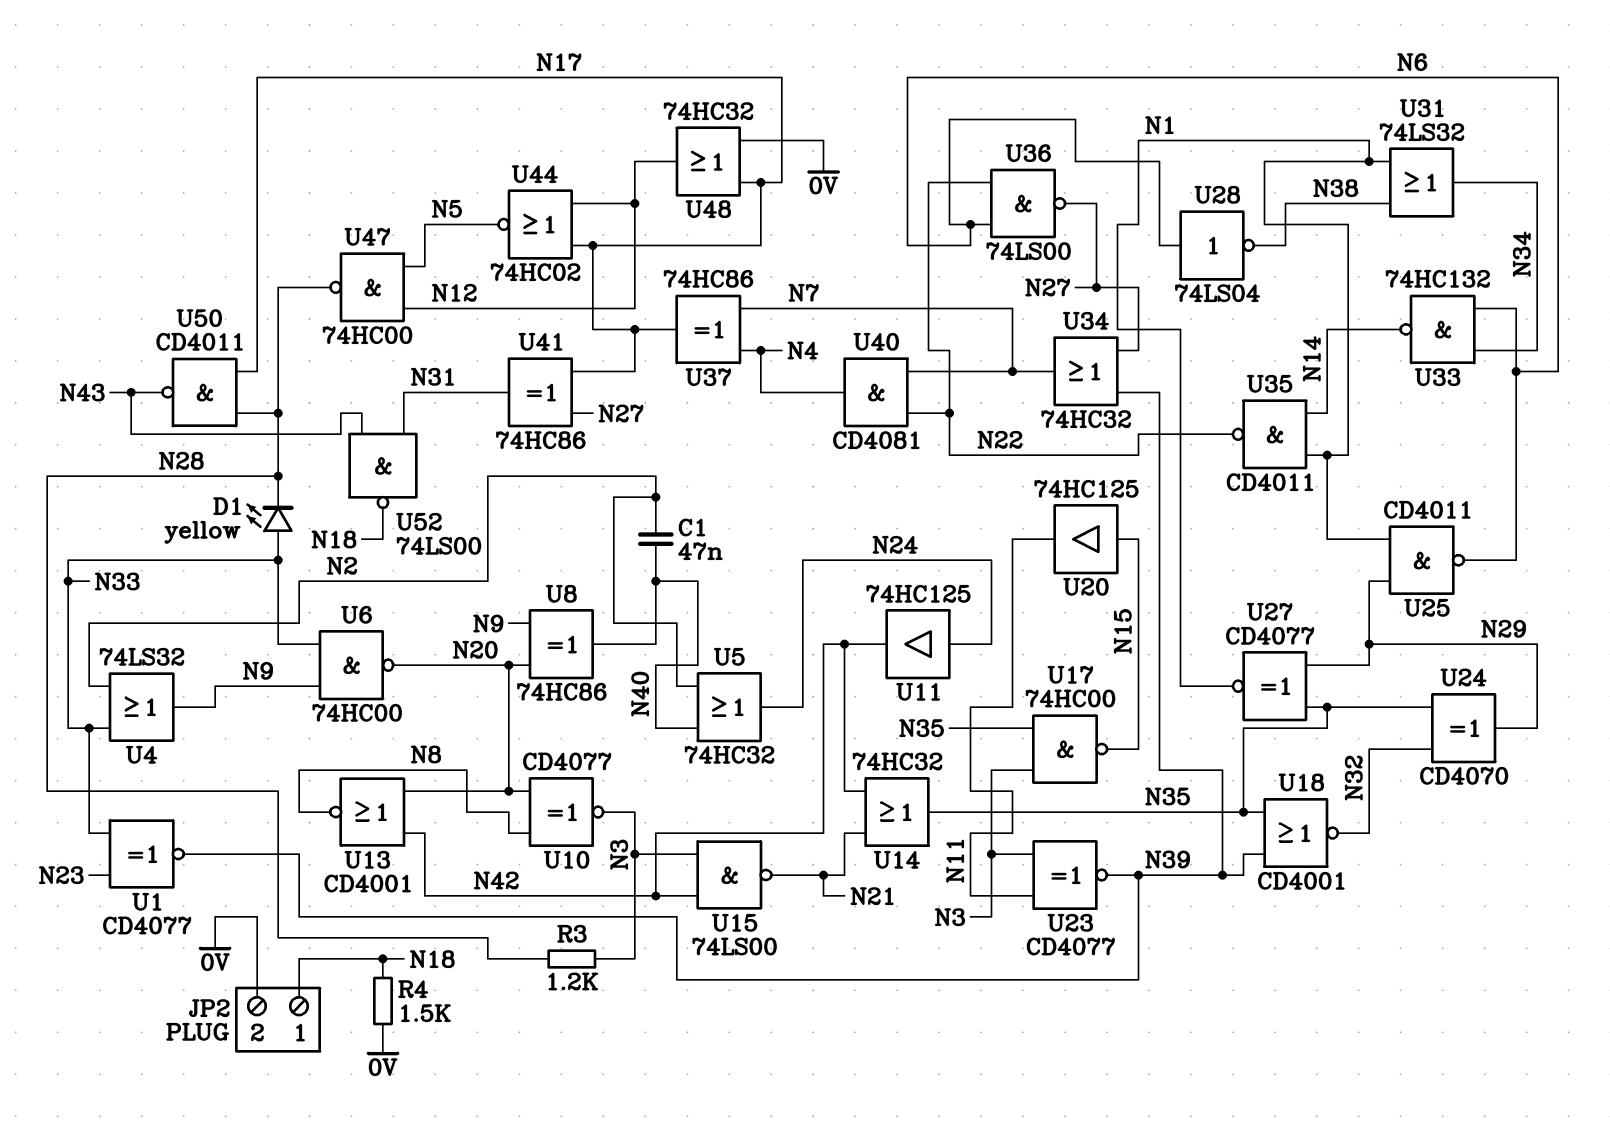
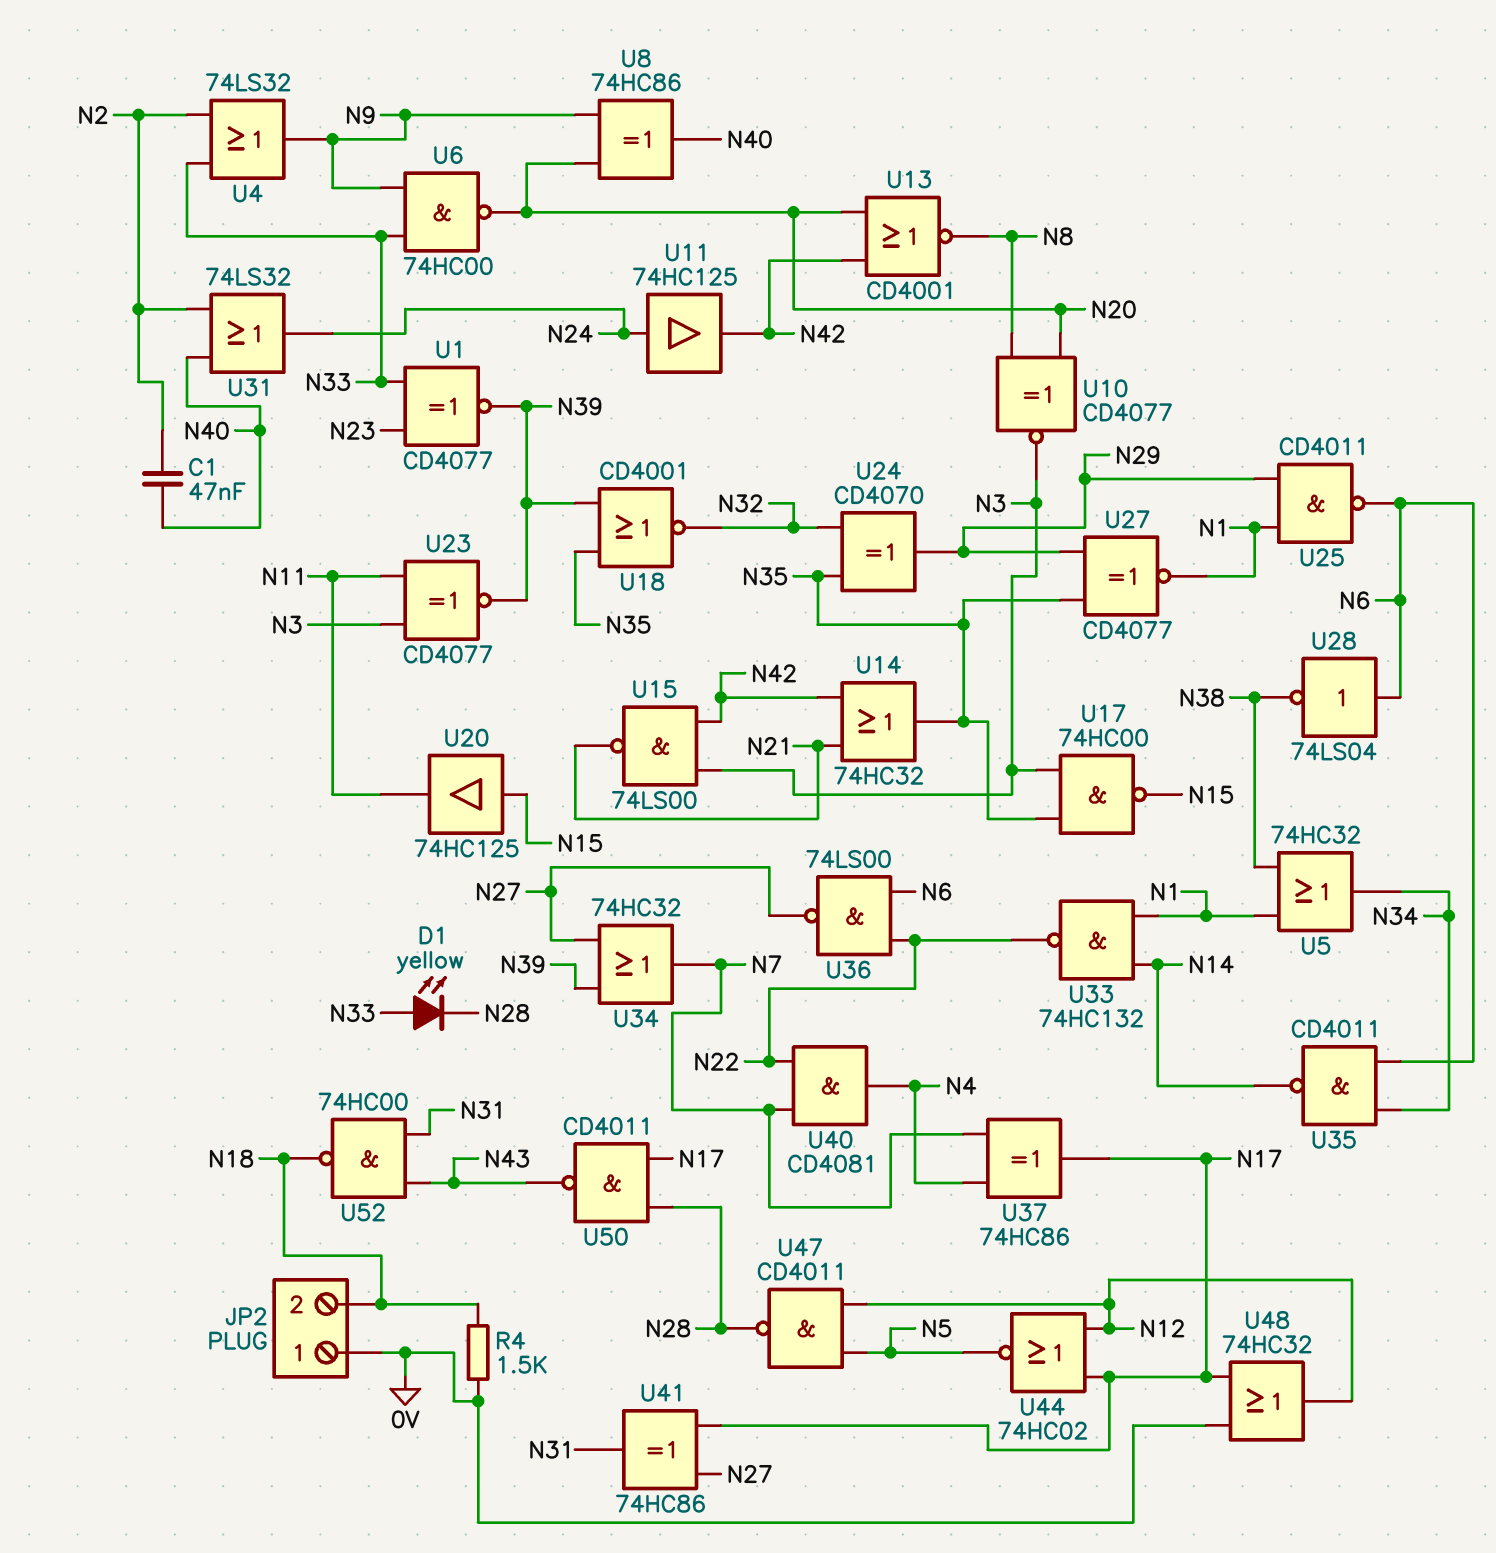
JP2 pin 1: N18 -> 0V
JP2 pin 2: 0V -> N18
R3: 1.2k (N3, N28) -> none
U5: OR 74HC32 (in N2, in N40, out N24) -> OR 74HC32 (in N1, in N38, out N34)
U31: OR 74LS32 (in N1, in N38, out N34) -> OR 74LS32 (in N2, in N40, out N24)
U33: NAND 74HC132 (in N6, in N34, out N14) -> NAND 74HC132 (in N1, in N14, out N22)
U35: NAND CD4011 (in N1, in N14, out N22) -> NAND CD4011 (in N6, in N34, out N14)
U47: NAND 74HC00 (in N5, in N12, out N28) -> NAND CD4011 (in N5, in N12, out N28)
U52: NAND 74LS00 (in N31, in N43, out N18) -> NAND 74HC00 (in N31, in N43, out N18)

